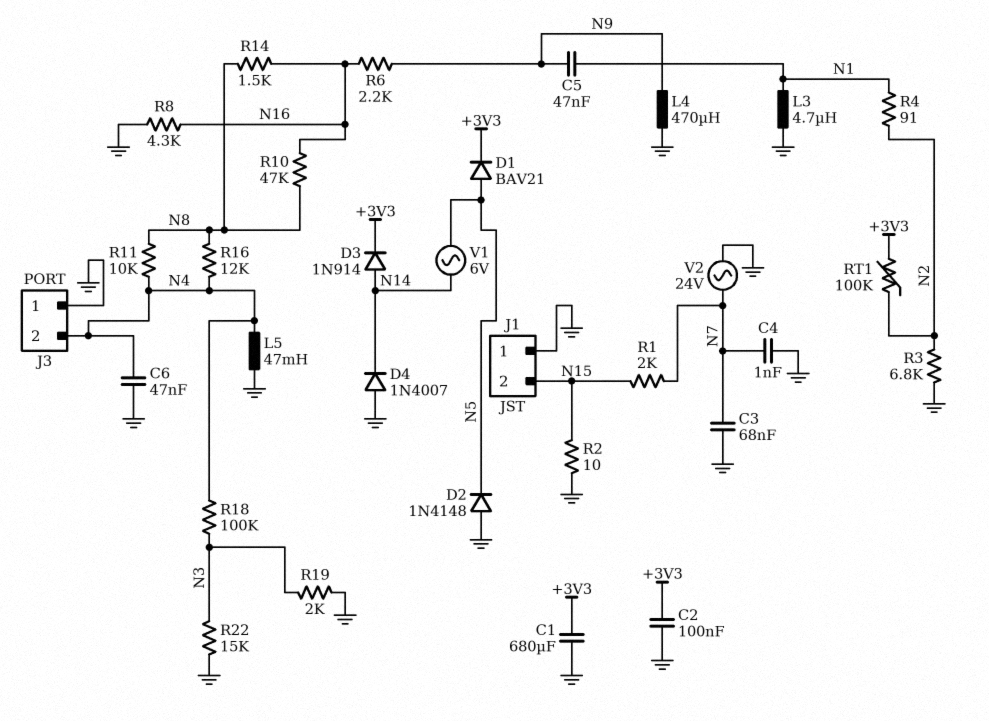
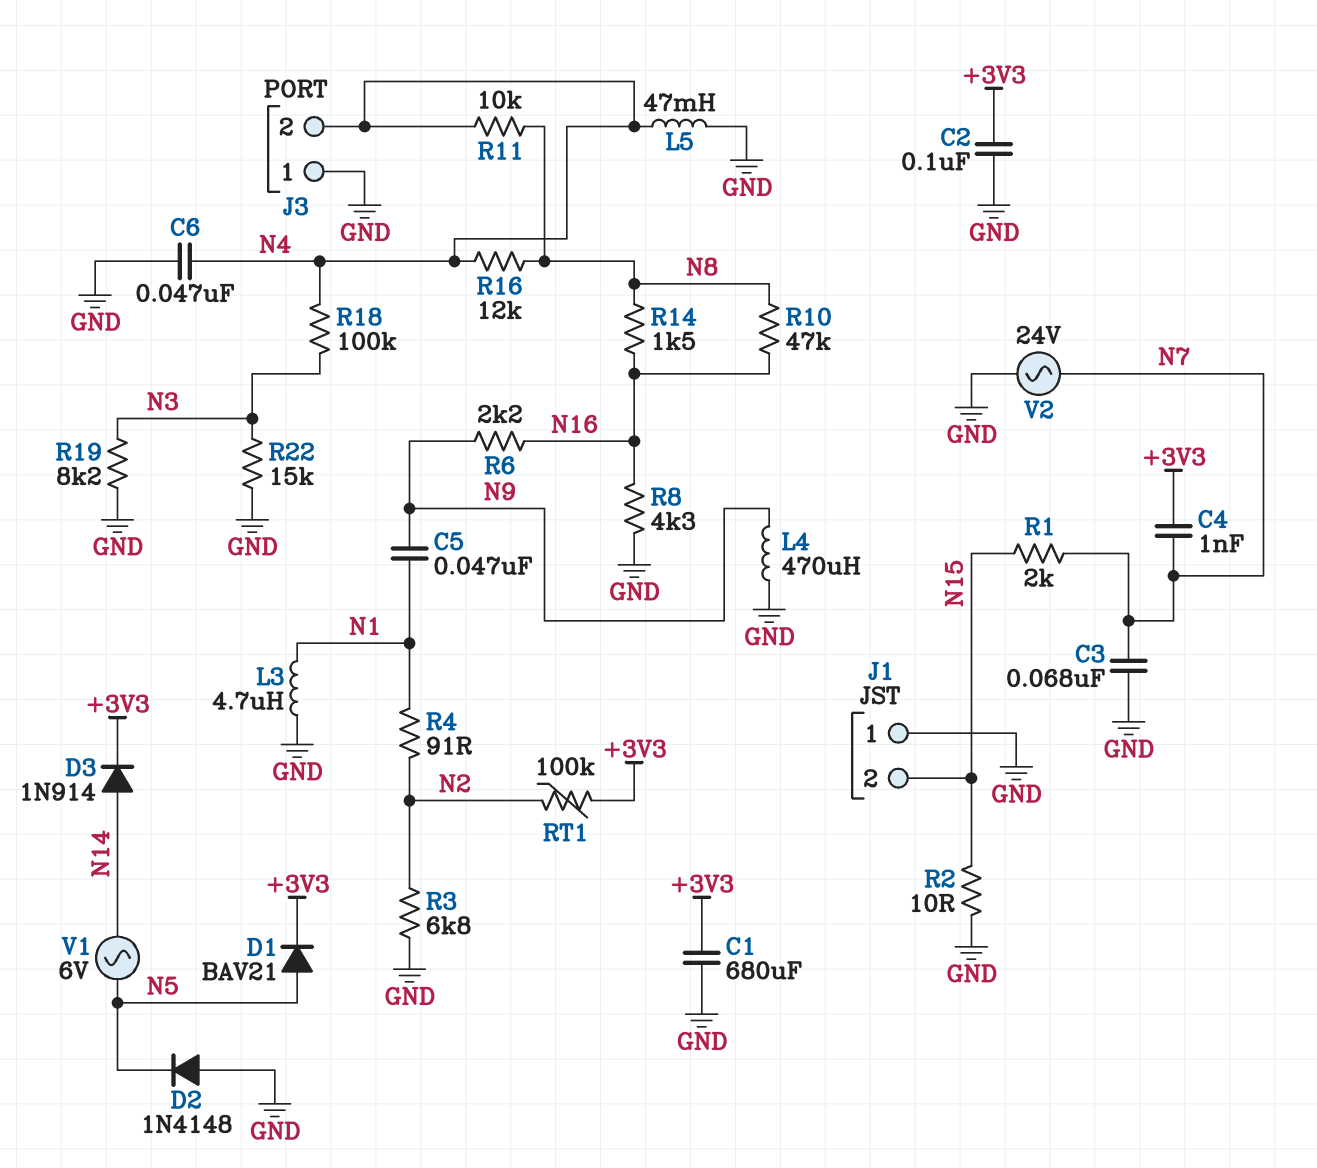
C4: 1nF (GND, N7) -> 1nF (+3V3, N7)
D4: diode 1N4007 (A GND, K N14) -> none
R19: 2k (GND, N3) -> 8.2k (GND, N3)

